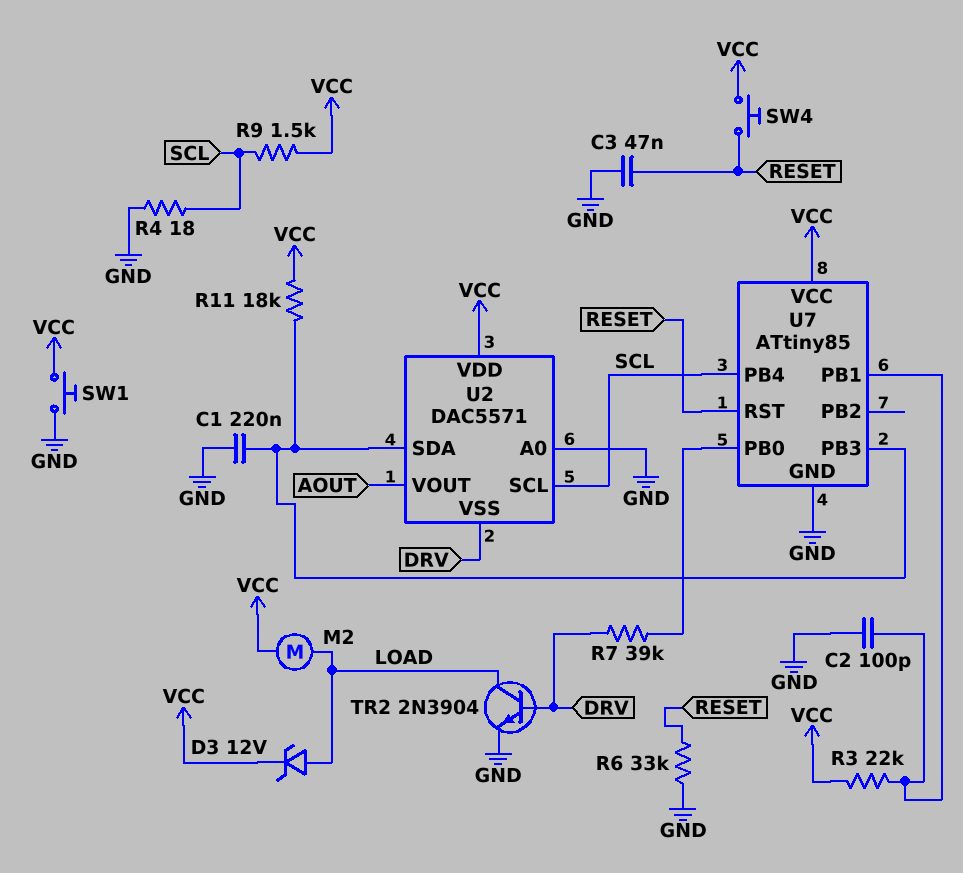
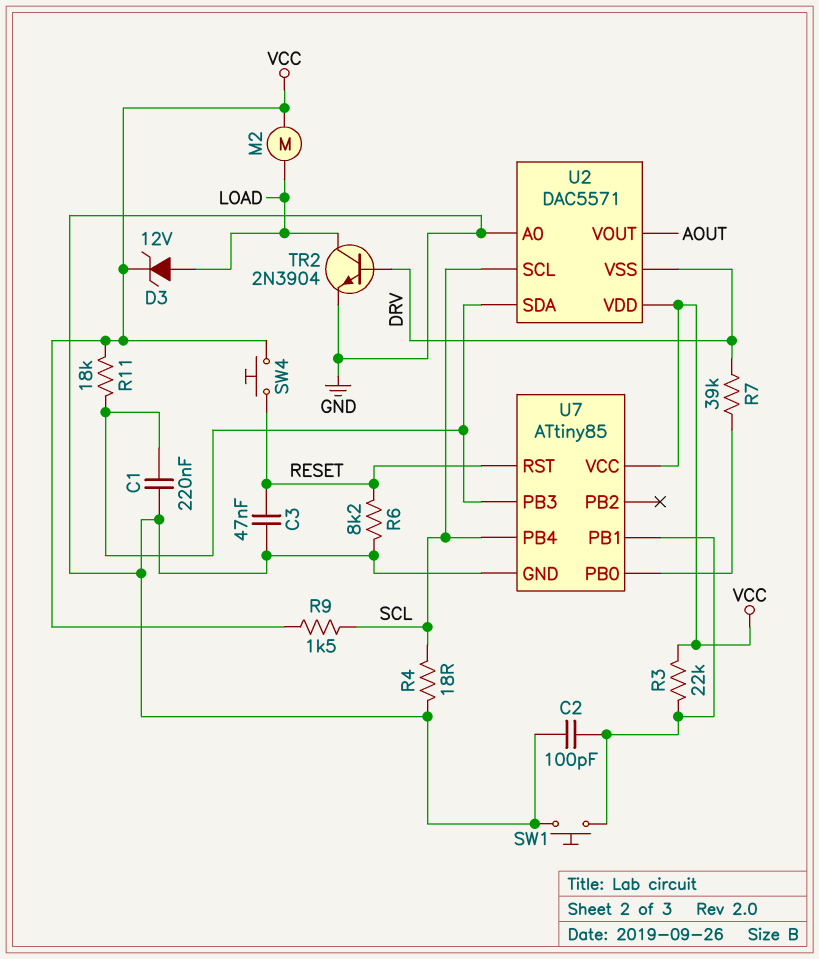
R6: 33k (GND, RESET) -> 8.2k (GND, RESET)
SW1: button (GND, VCC) -> button (GND, U7/PB1)

